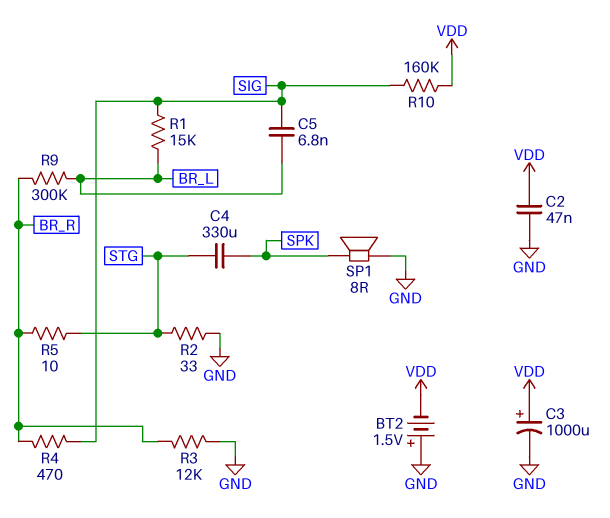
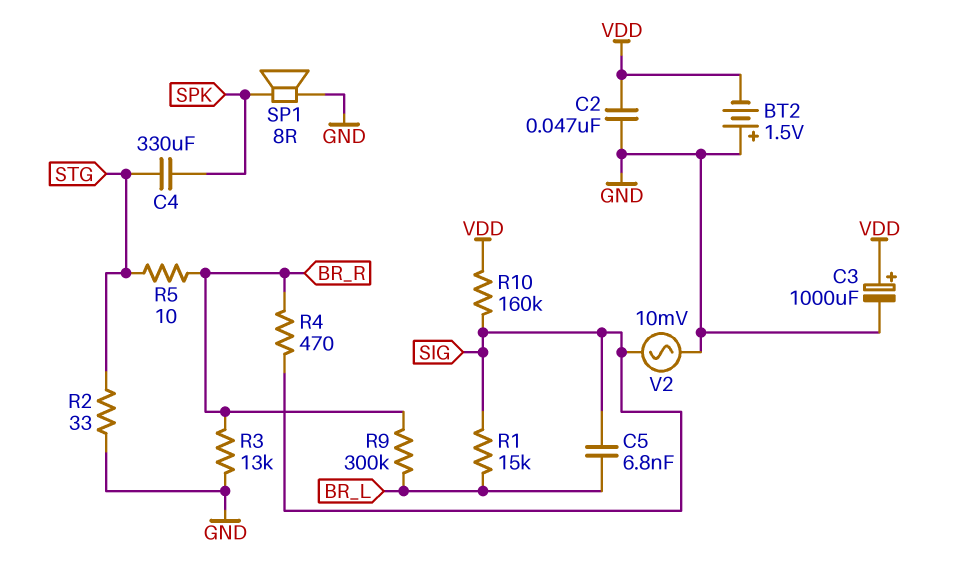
R3: 12k (BR_R, GND) -> 13k (BR_R, GND)
V2: none -> AC 10mV (GND, SIG)

